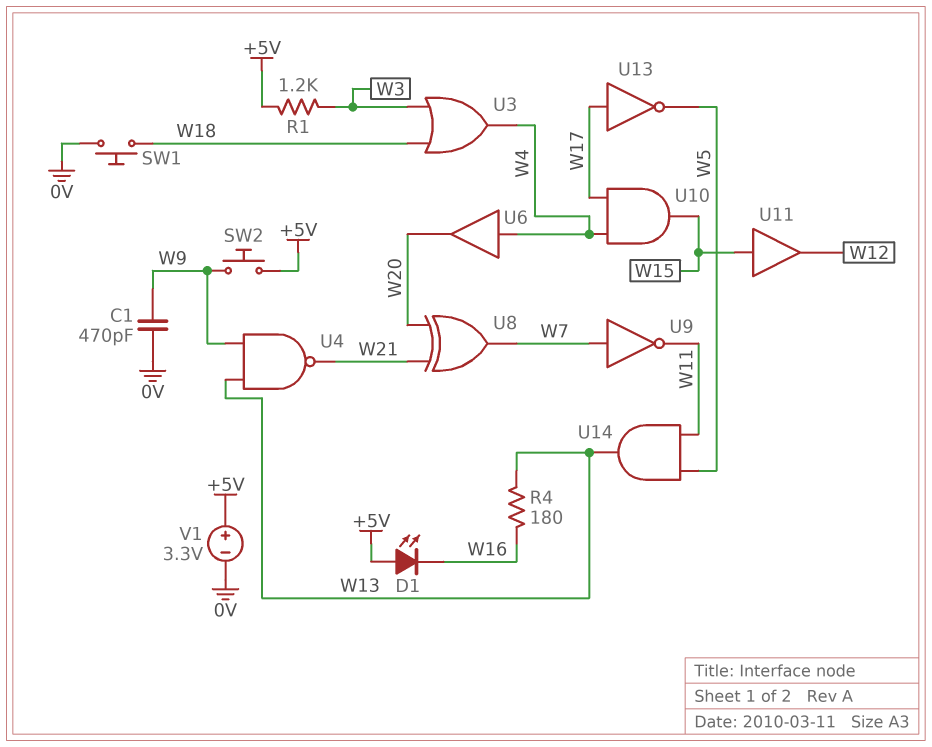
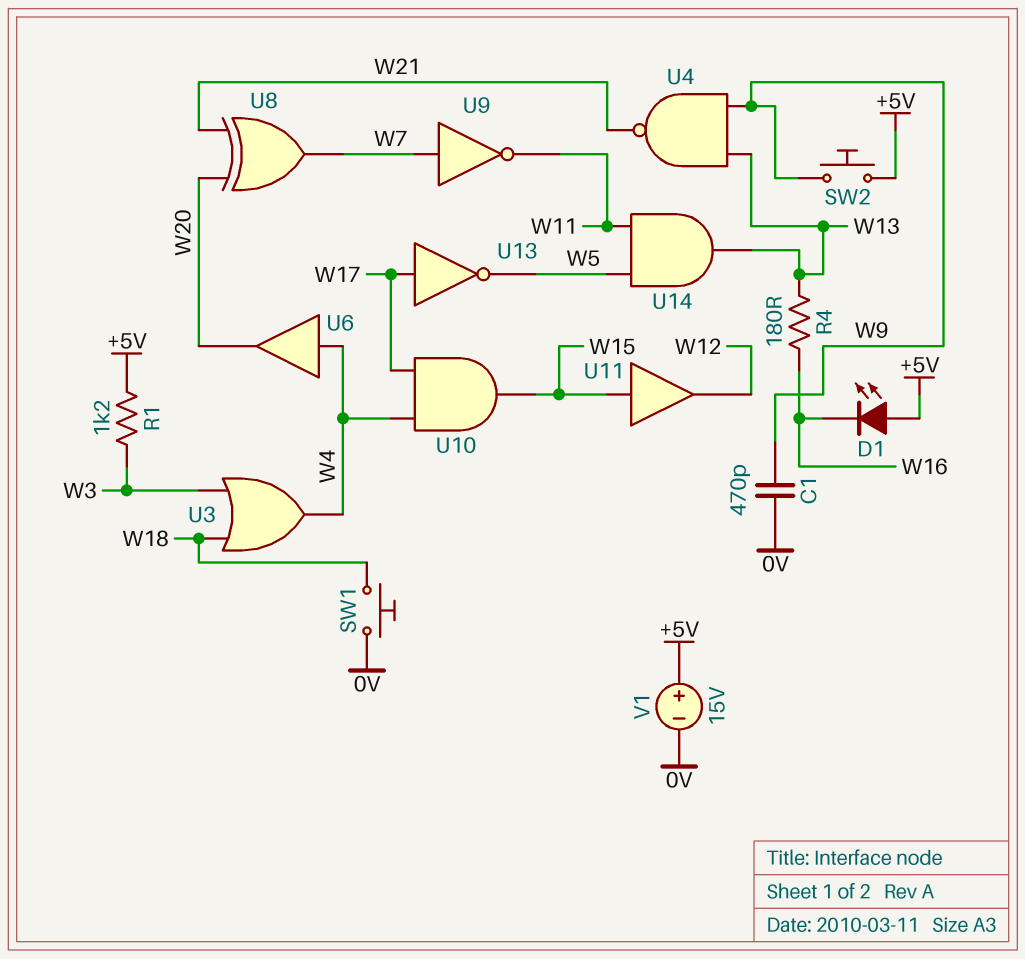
V1: 3.3V (plus +5V, minus 0V) -> 15V (plus +5V, minus 0V)

